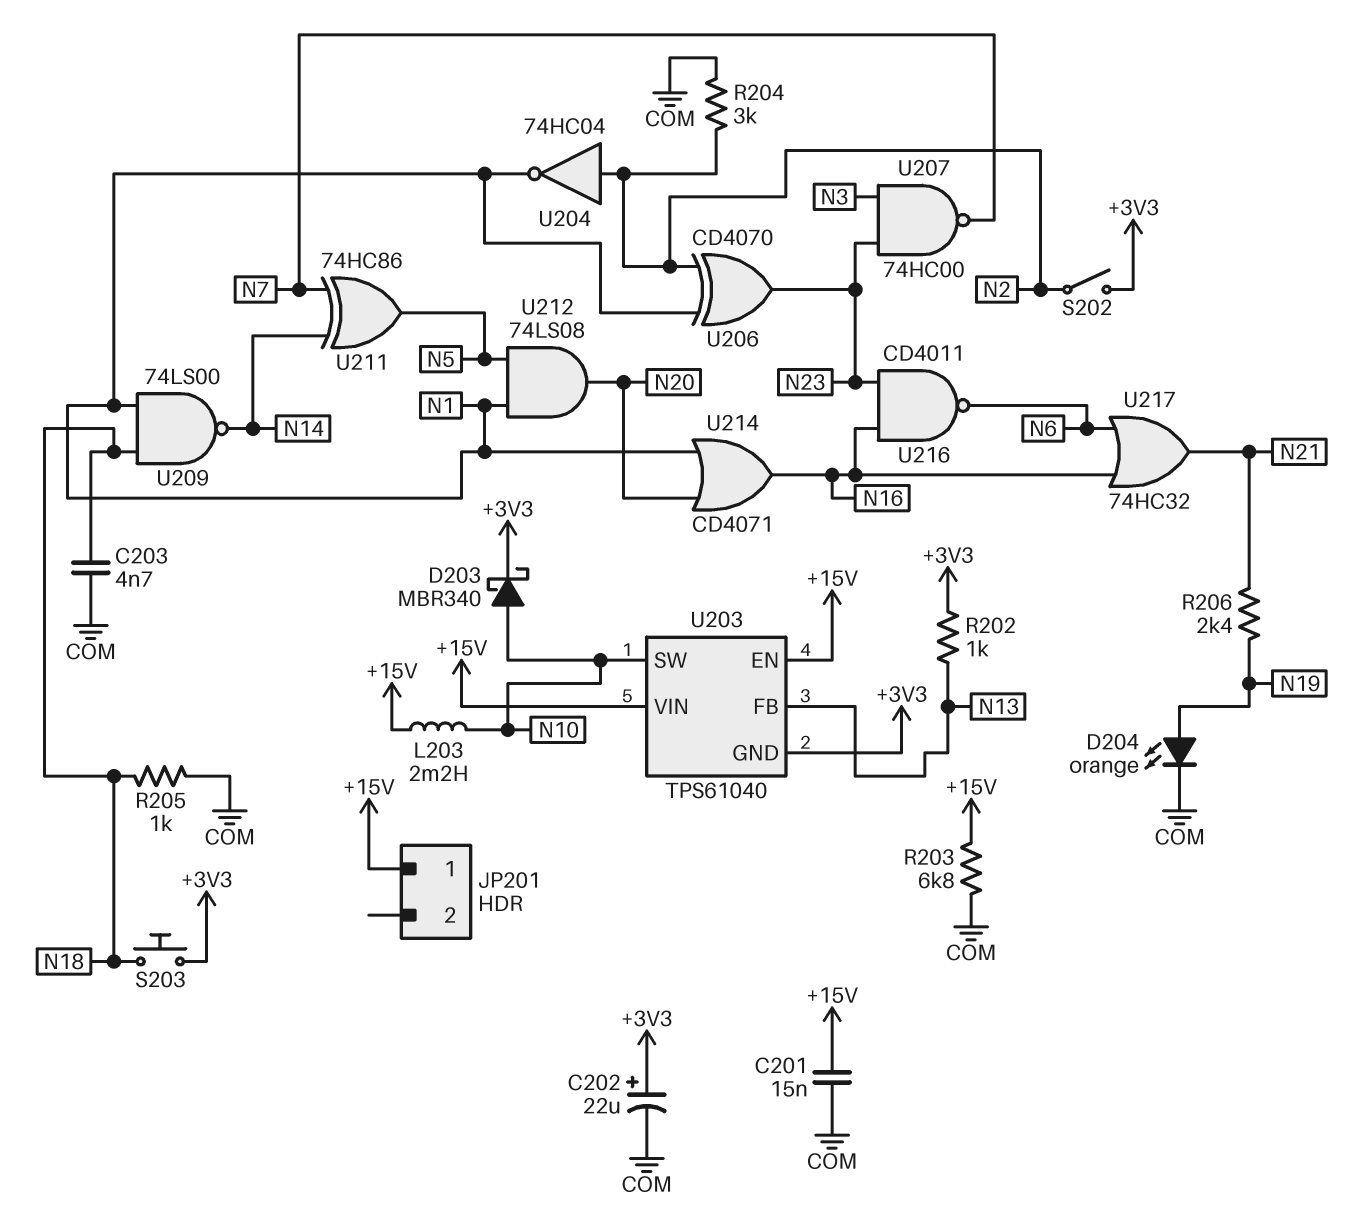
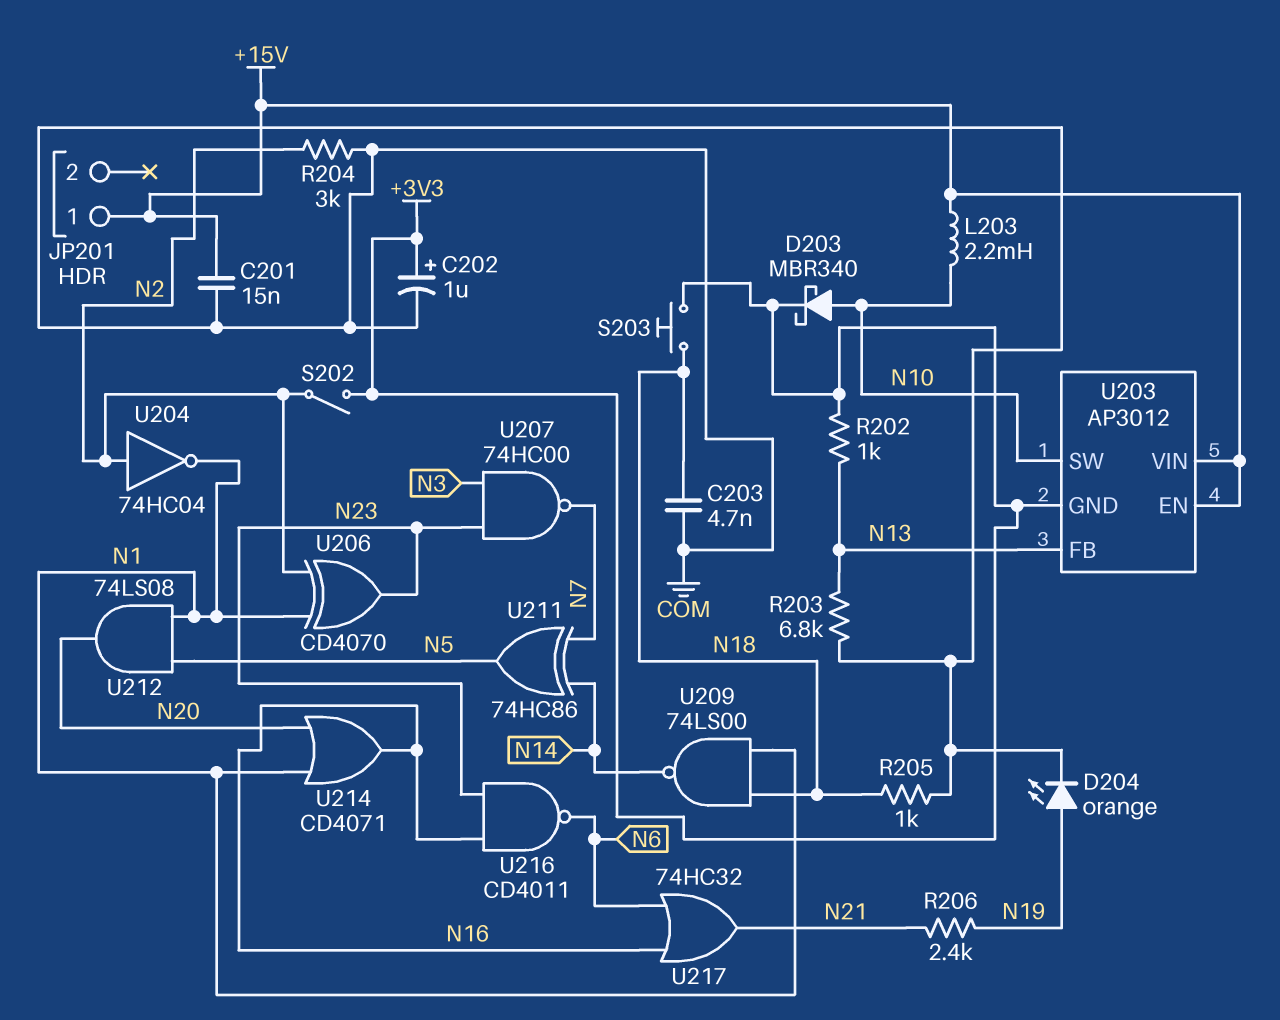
C202: 22uF (plus +3V3, minus COM) -> 1uF (plus +3V3, minus COM)
R203: 6.8k (+15V, COM) -> 6.8k (COM, N13)
U203: TPS61040 -> AP3012

